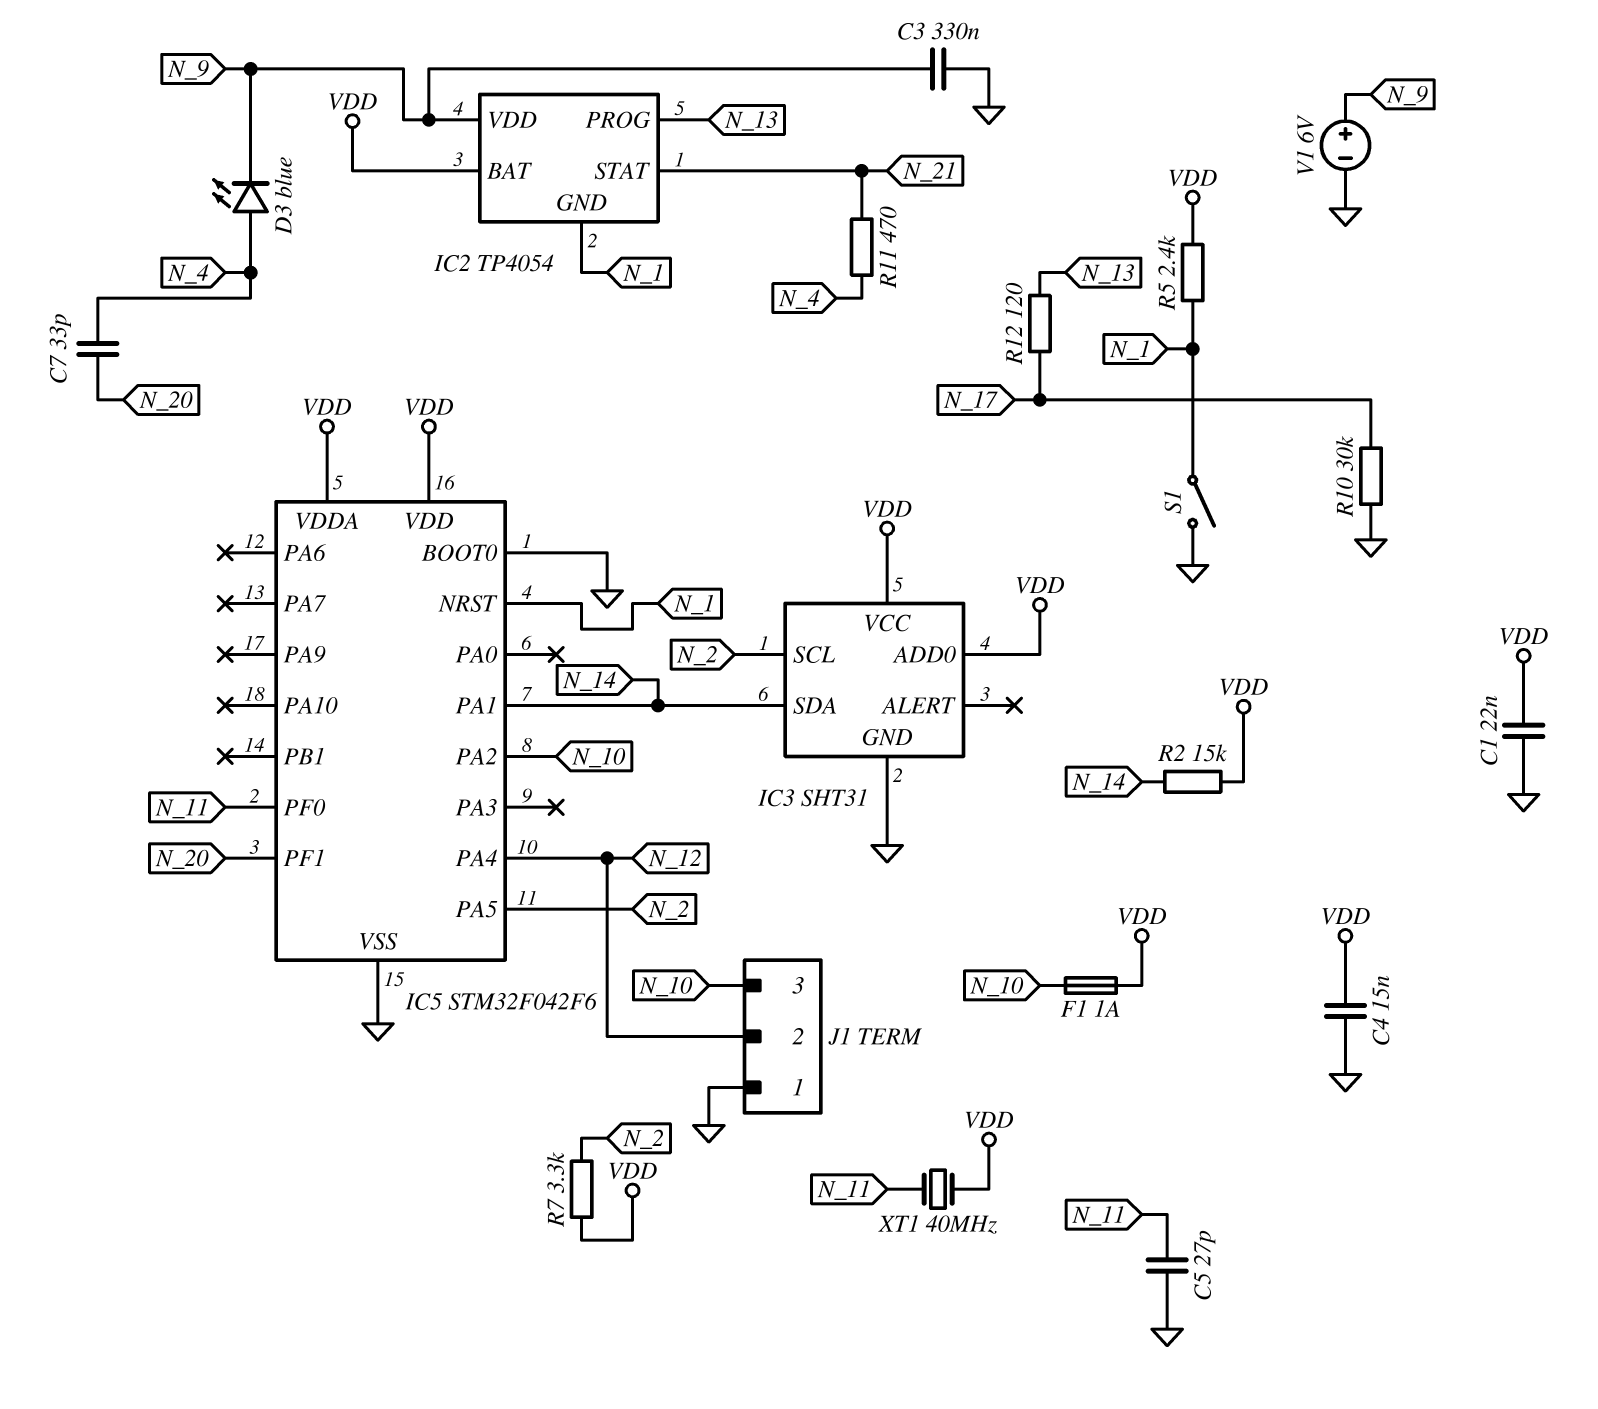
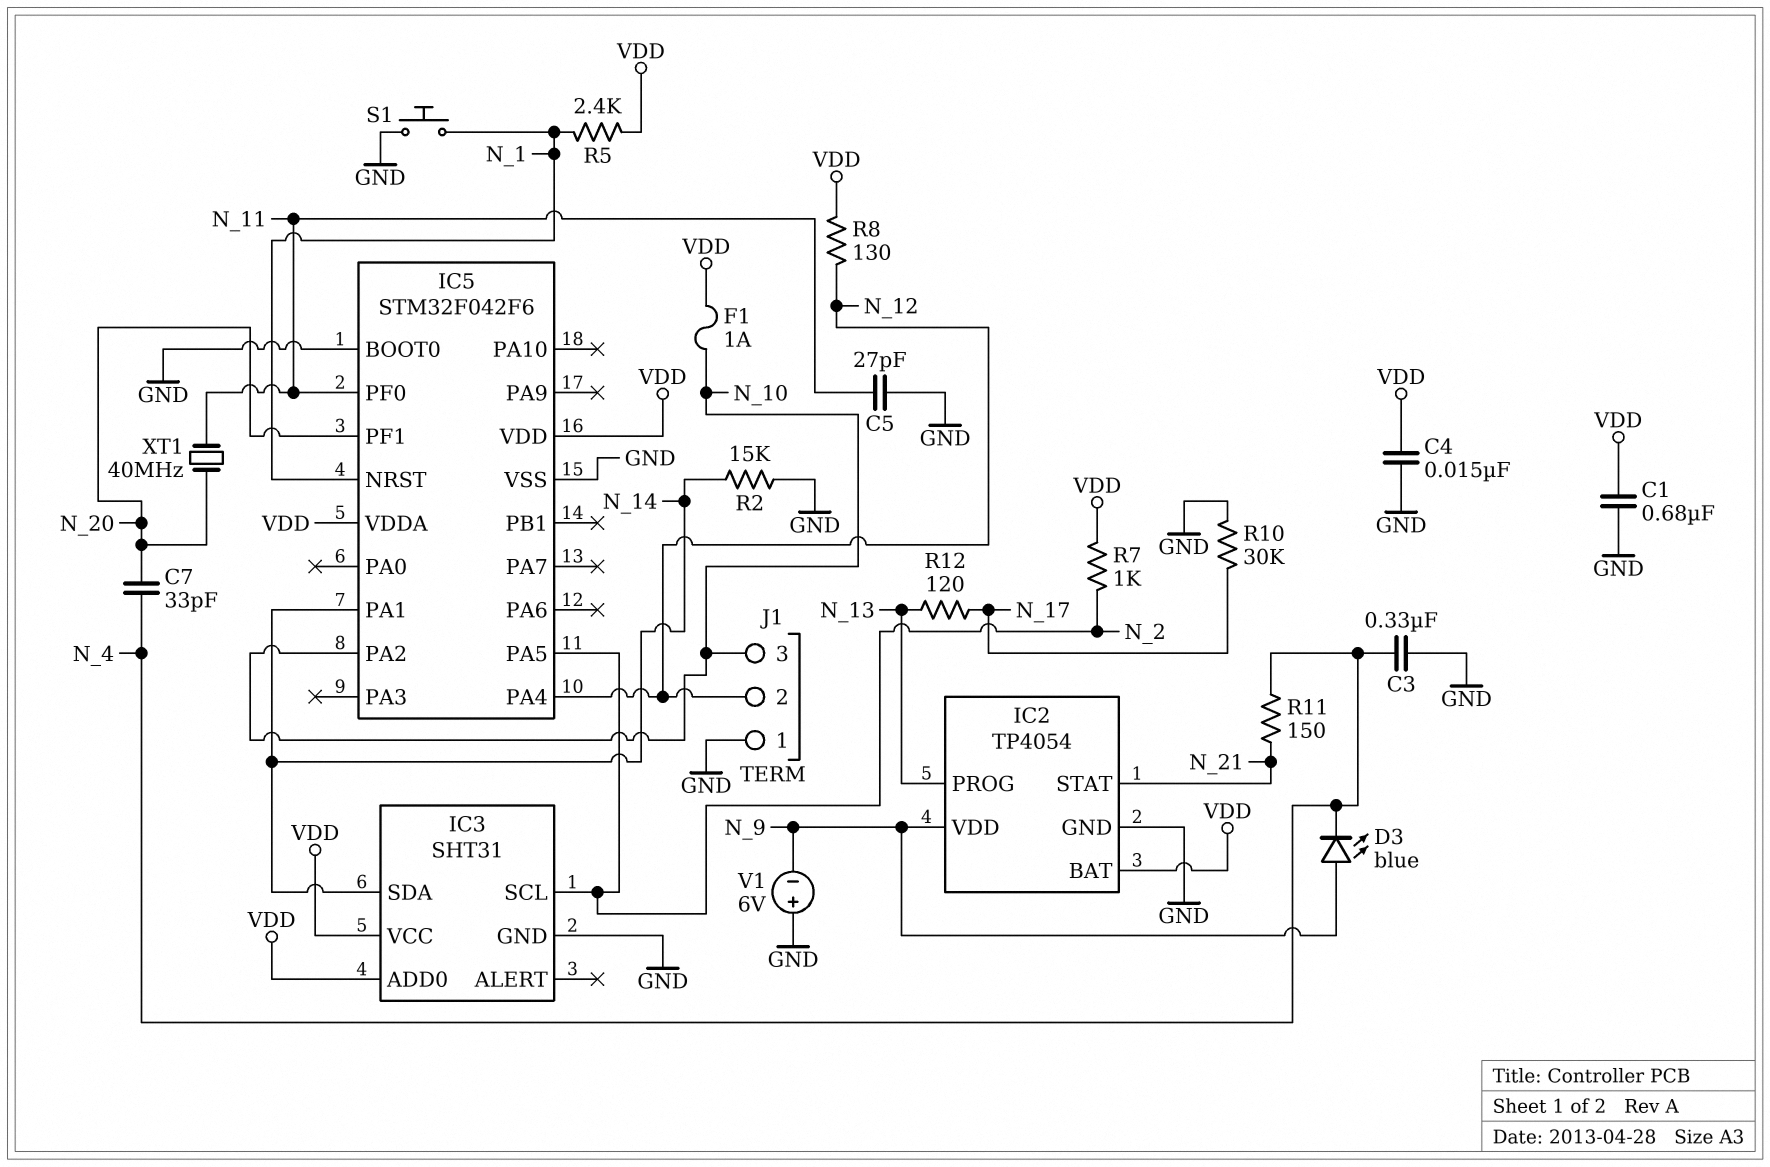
C1: 22nF (GND, VDD) -> 680nF (GND, VDD)
C3: 330nF (GND, N_9) -> 330nF (GND, N_4)
D3: LED blue (A N_4, K N_9) -> LED blue (A N_9, K N_4)
IC2 pin GND: N_1 -> GND
R2: 15k (N_14, VDD) -> 15k (GND, N_14)
R7: 3.3k (N_2, VDD) -> 1k (N_2, VDD)
R8: none -> 130 (N_12, VDD)
R11: 470 (N_4, N_21) -> 150 (N_4, N_21)
S1: switch (GND, N_1) -> button (GND, N_1)
V1: 6V (plus N_9, minus GND) -> 6V (plus GND, minus N_9)
XT1: 40MHz (N_11, VDD) -> 40MHz (N_11, N_20)

